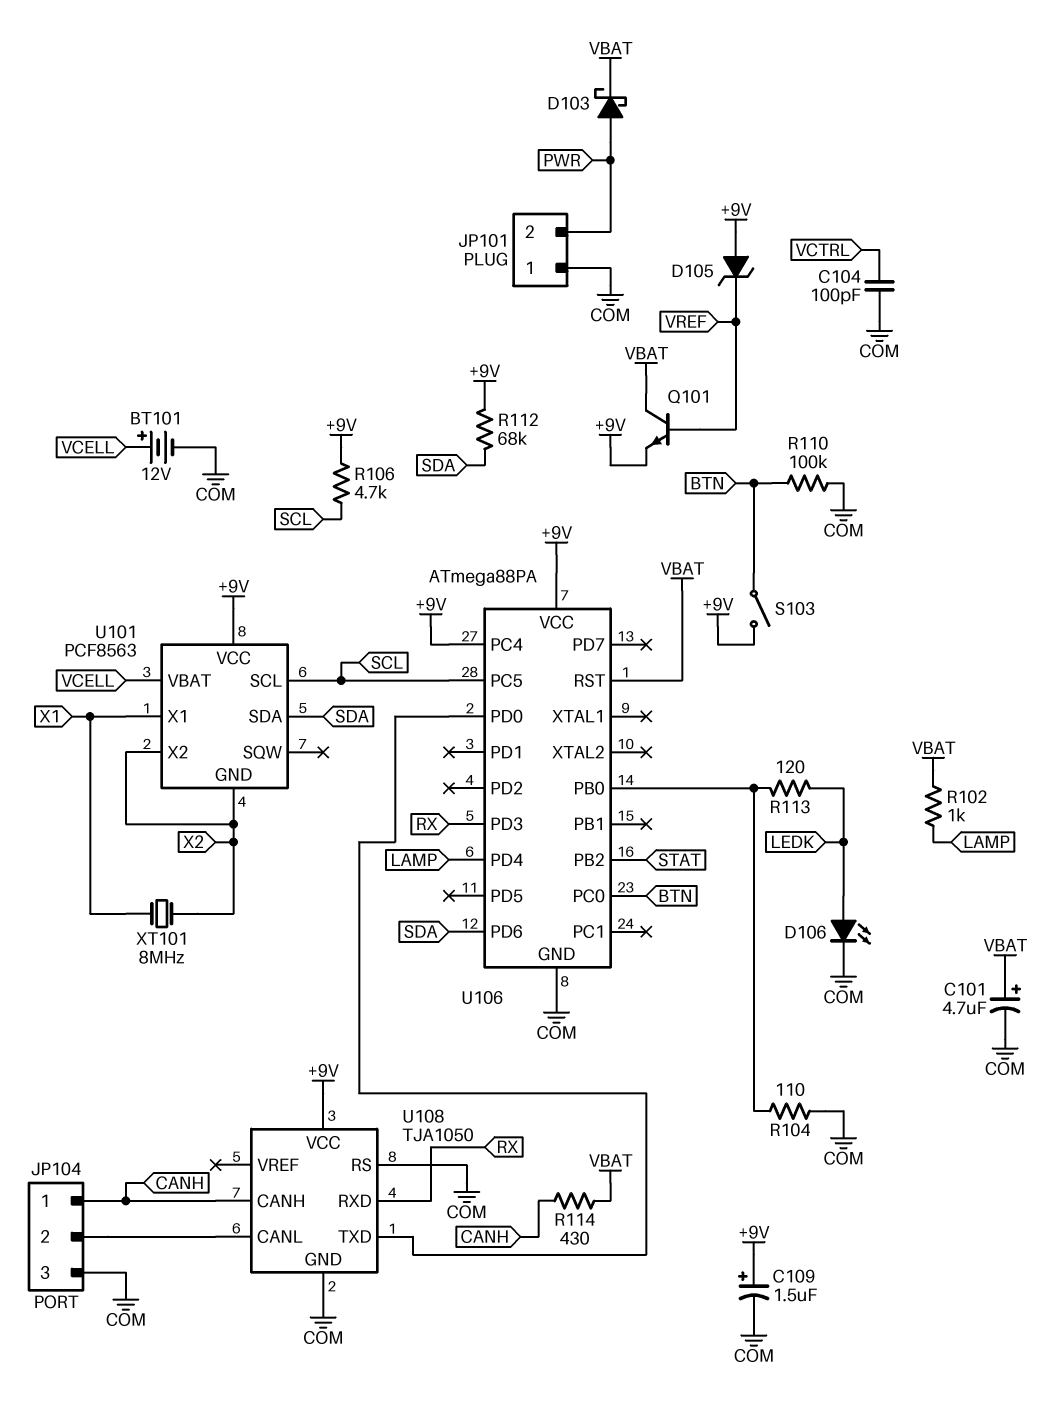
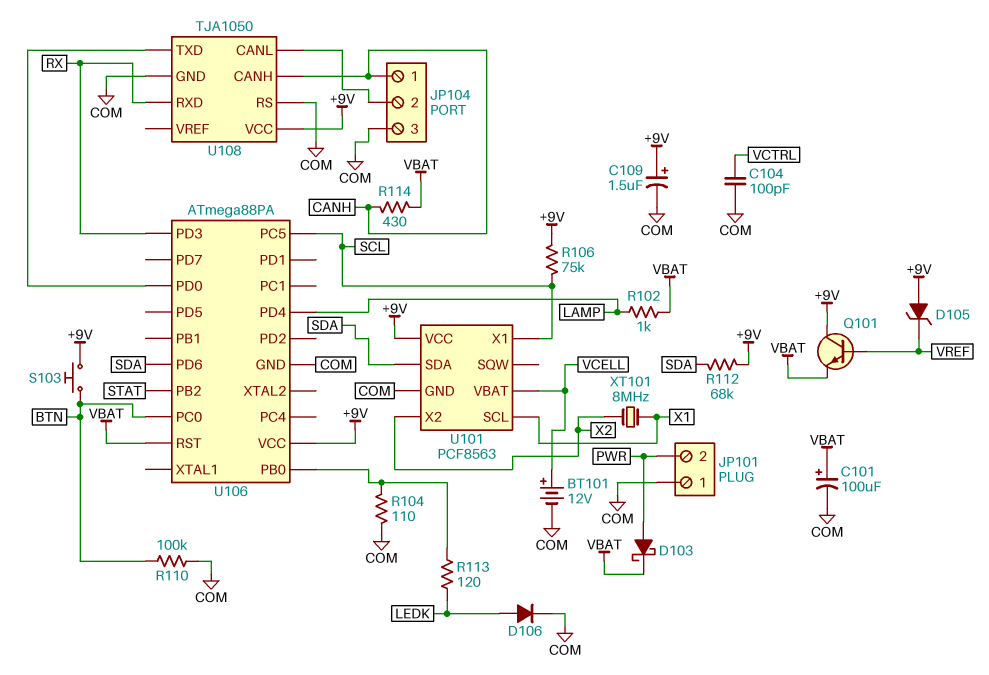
C101: 4.7uF (plus VBAT, minus COM) -> 100uF (plus VBAT, minus COM)
D106: LED (A LEDK, K COM) -> diode (A LEDK, K COM)
Q101: NPN (B VREF, C VBAT, E +9V) -> NPN (B VREF, C +9V, E VBAT)
R106: 4.7k (+9V, SCL) -> 75k (+9V, SCL)
S103: switch (+9V, BTN) -> button (+9V, BTN)
U101 pin GND: X2 -> COM
U101 pin SCL: SCL -> X1
U101 pin X1: X1 -> SCL
U106 pin PC4: +9V -> none

